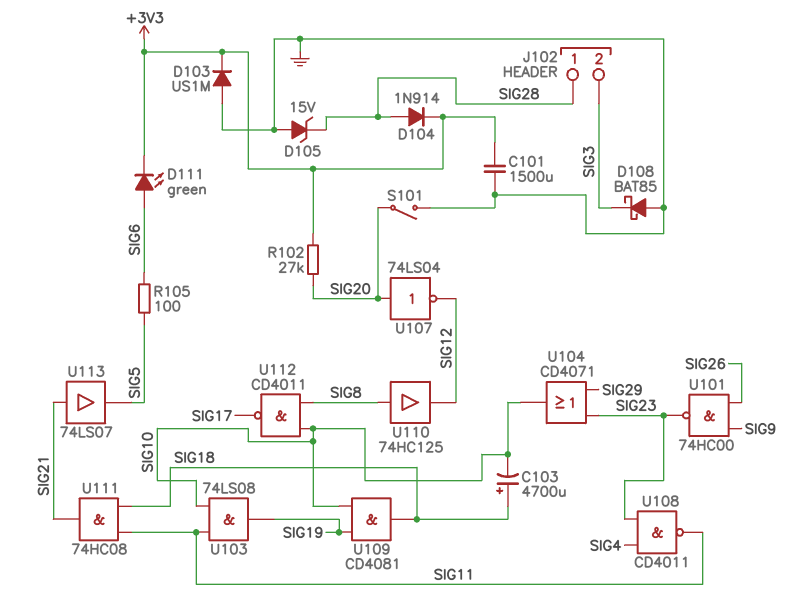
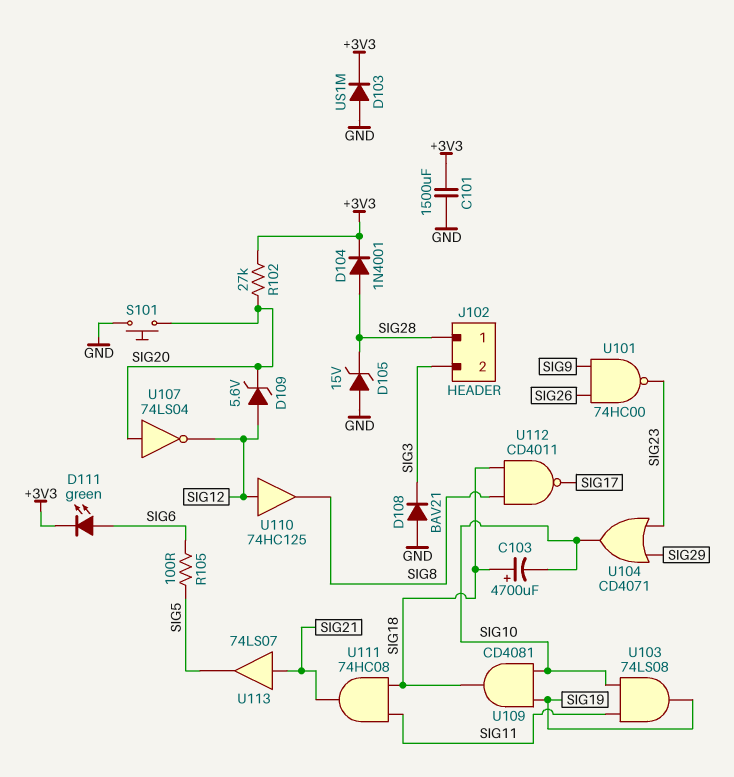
D104: diode 1N914 (A SIG28, K +3V3) -> diode 1N4001 (A SIG28, K +3V3)
D108: schottky BAT85 (A GND, K SIG3) -> diode BAV21 (A GND, K SIG3)
D109: none -> zener 5.6V (A SIG12, K SIG20)
S101: switch (GND, SIG20) -> button (GND, SIG20)
U108: NAND CD4011 (in SIG4, in SIG23, out SIG11) -> none
U110: buffer 74HC125 (in SIG8, out SIG12) -> buffer 74HC125 (in SIG12, out SIG8)
U112: NAND CD4011 (in SIG8, in SIG10, out SIG17) -> NAND CD4011 (in SIG8, in SIG18, out SIG17)

